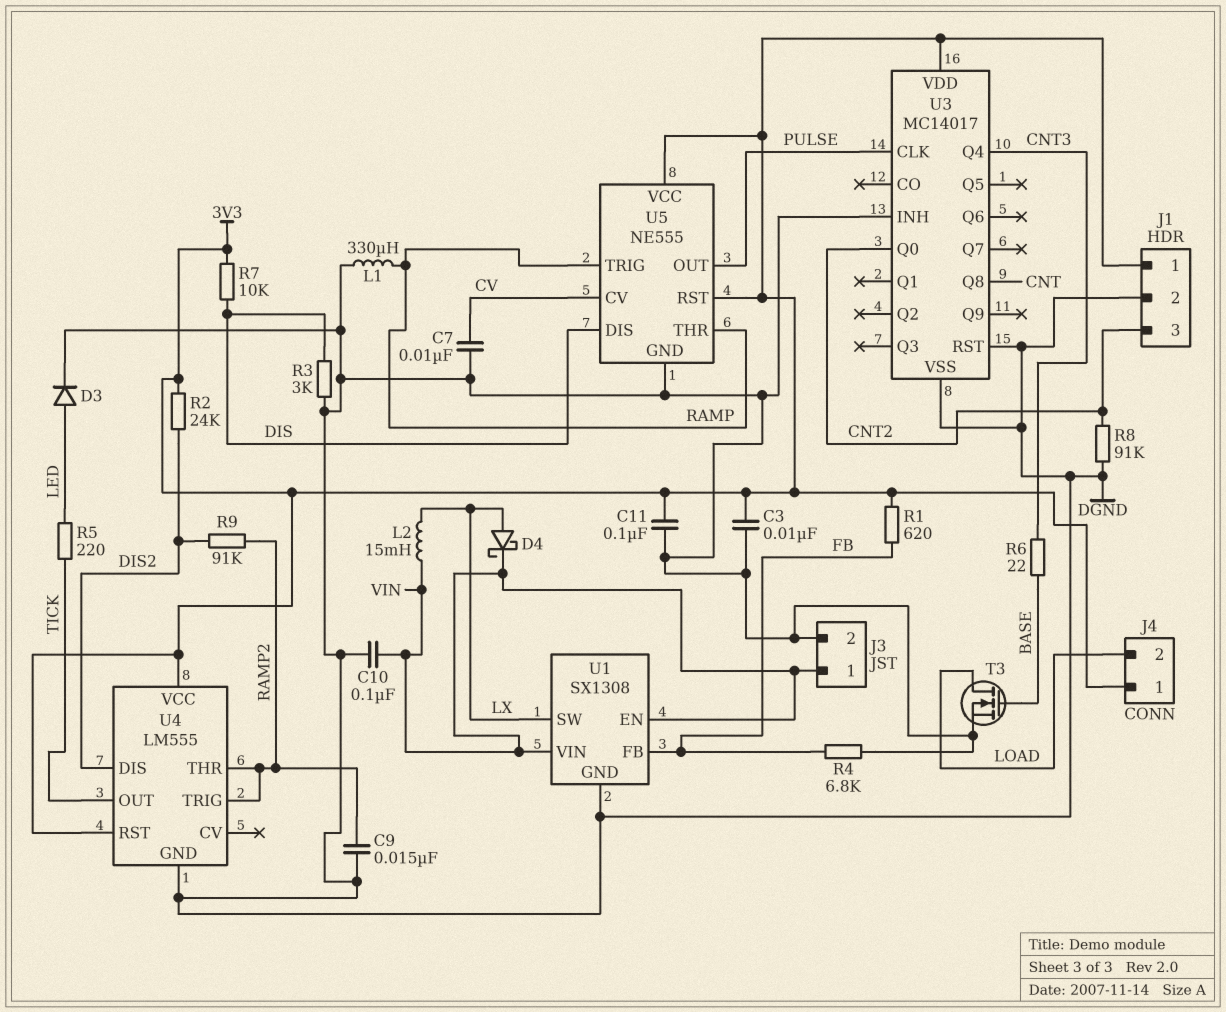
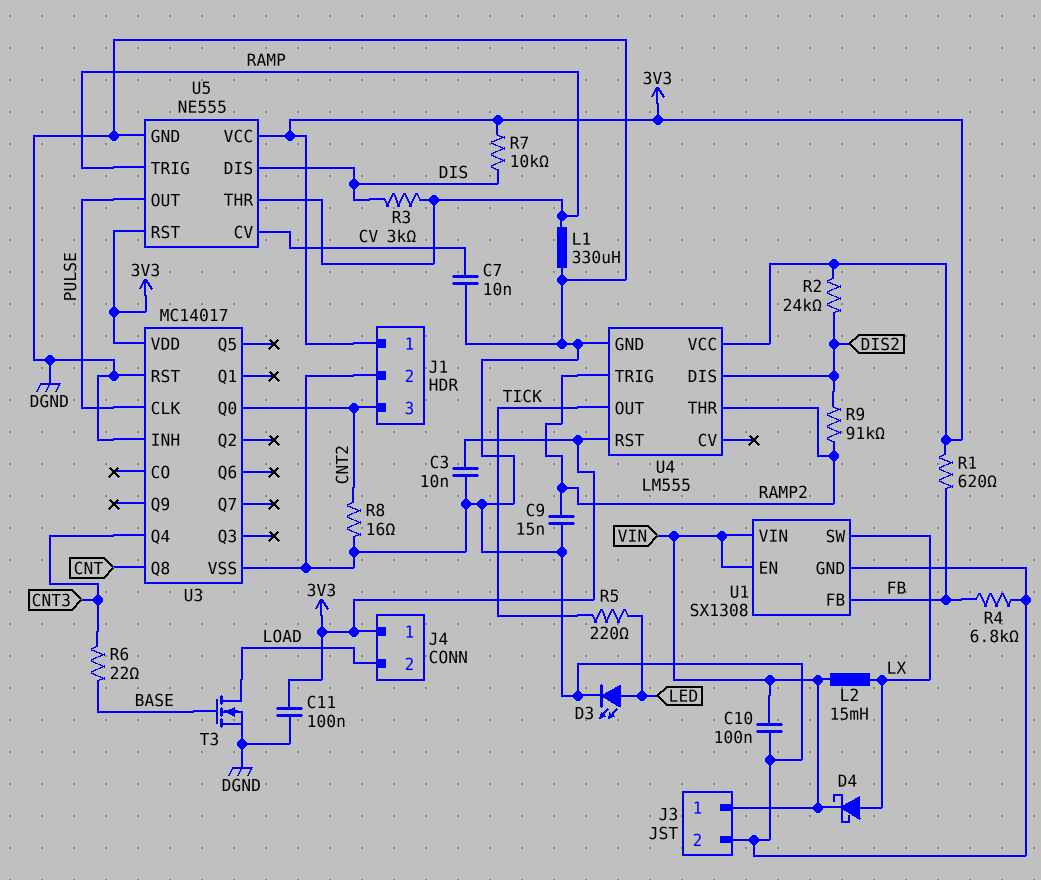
D3: diode (A LED, K DGND) -> LED (A LED, K DGND)
R3: 3k (DGND, DIS) -> 3k (DIS, RAMP)
R8: 91k (CNT2, DGND) -> 16 (CNT2, DGND)

